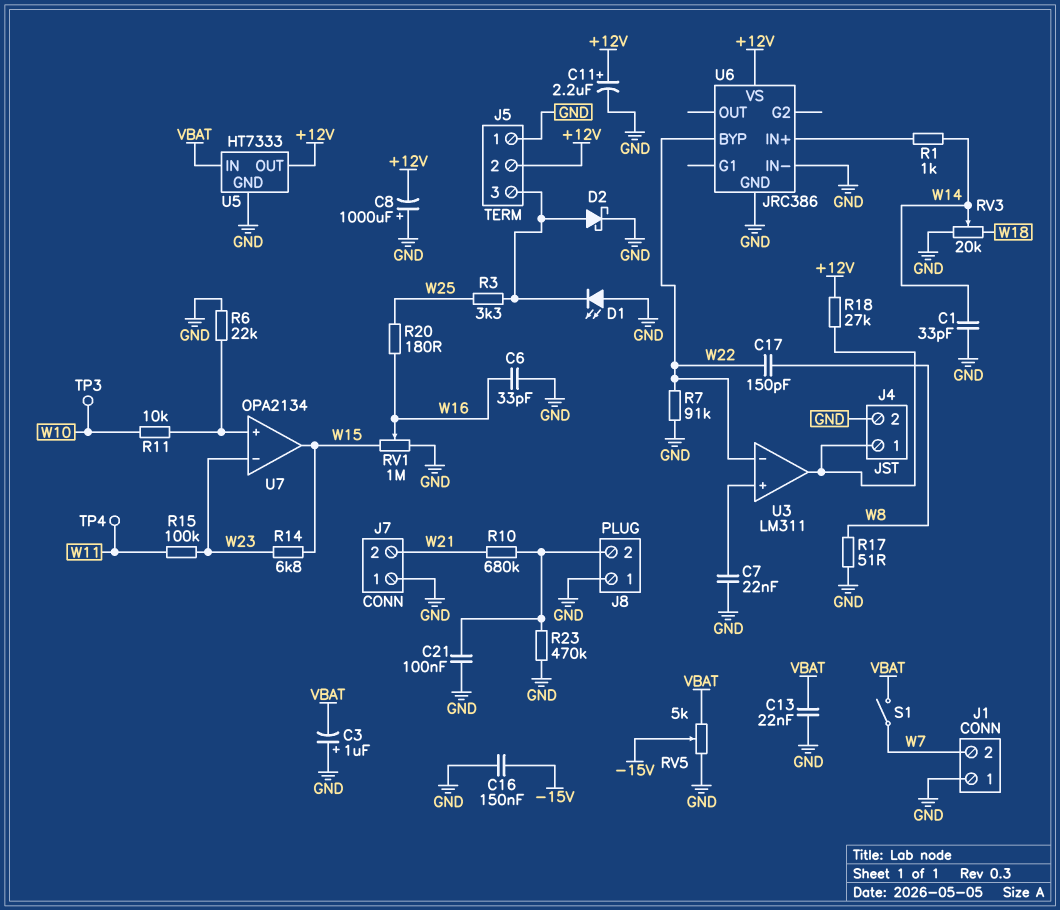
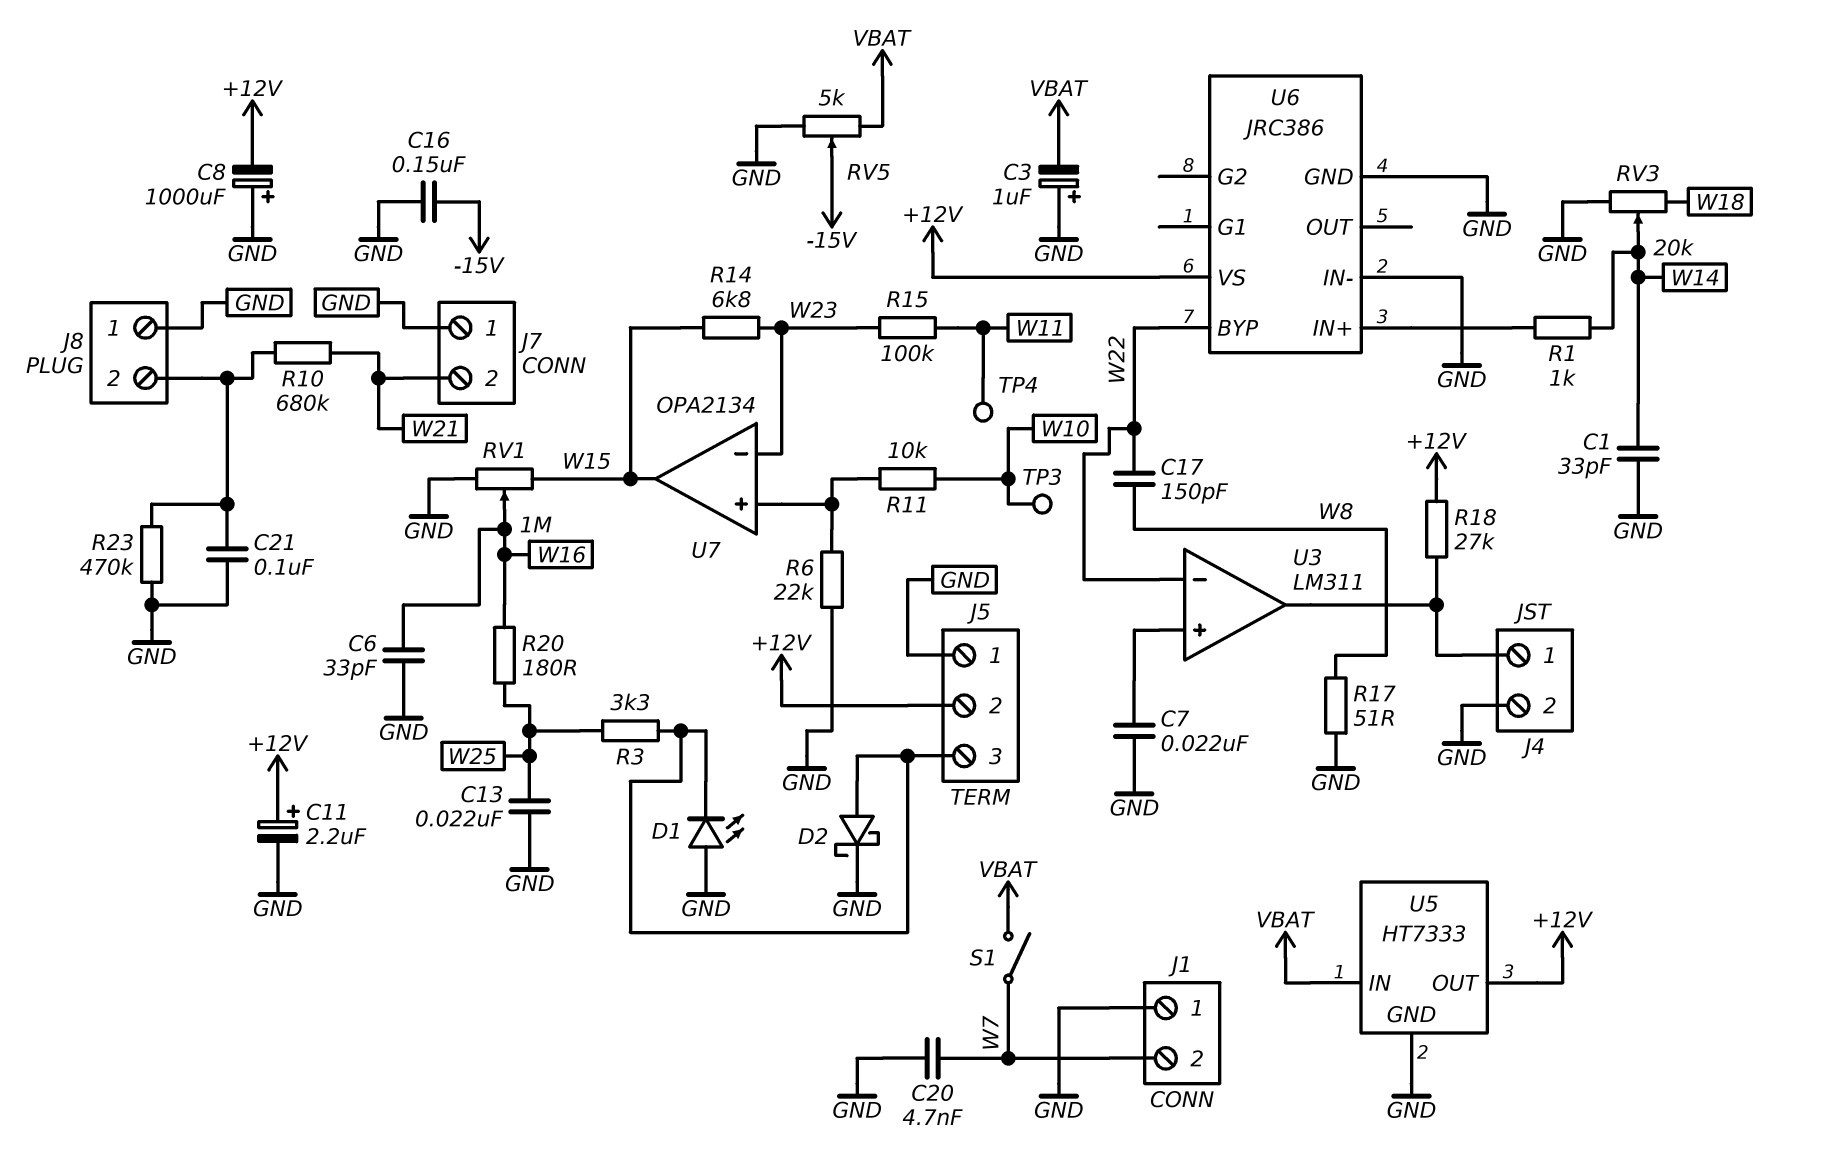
C13: 22nF (GND, VBAT) -> 22nF (GND, W25)
C20: none -> 4.7nF (GND, W7)
R7: 91k (GND, W22) -> none

